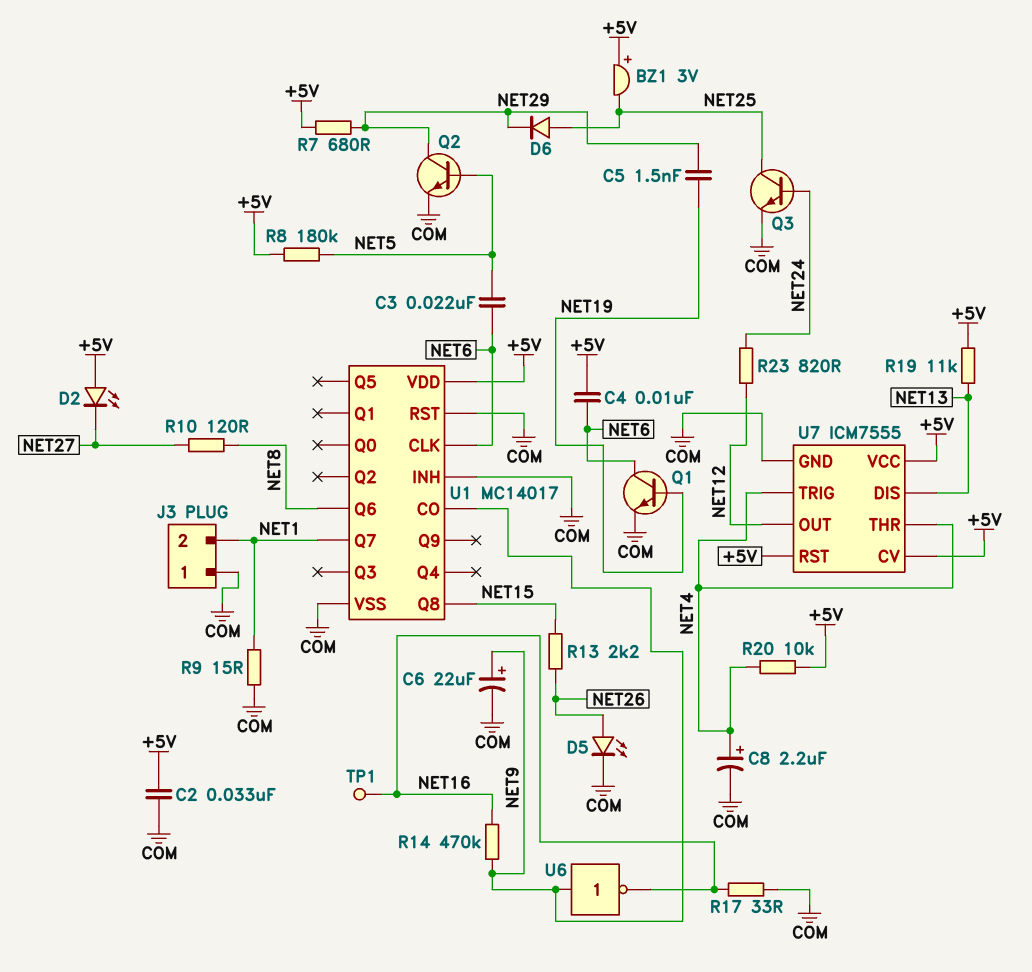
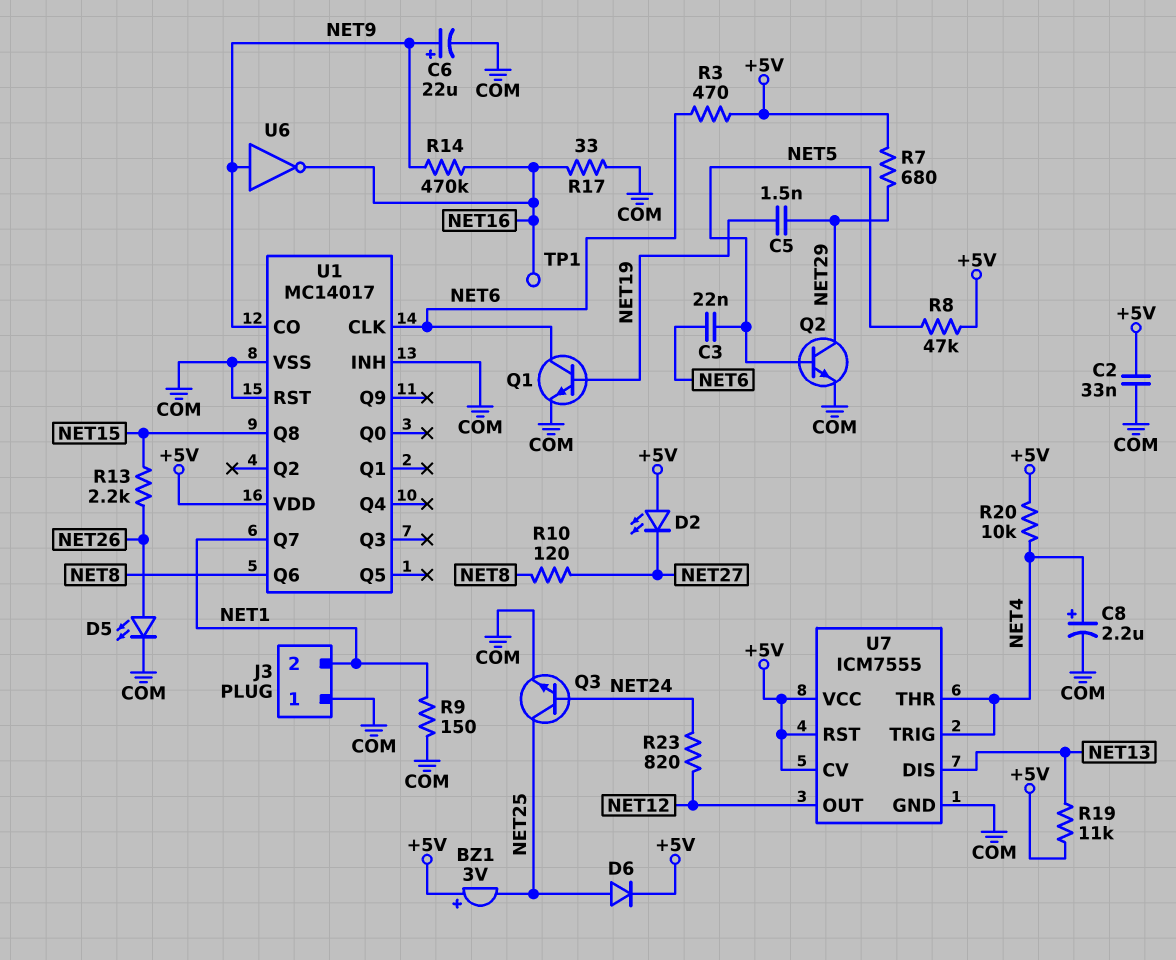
C4: 10nF (+5V, NET6) -> none
D6: diode (A NET25, K NET29) -> diode (A NET25, K +5V)
R3: none -> 470 (+5V, NET6)
R8: 180k (+5V, NET5) -> 47k (+5V, NET5)
R9: 15 (COM, NET1) -> 150 (COM, NET1)

